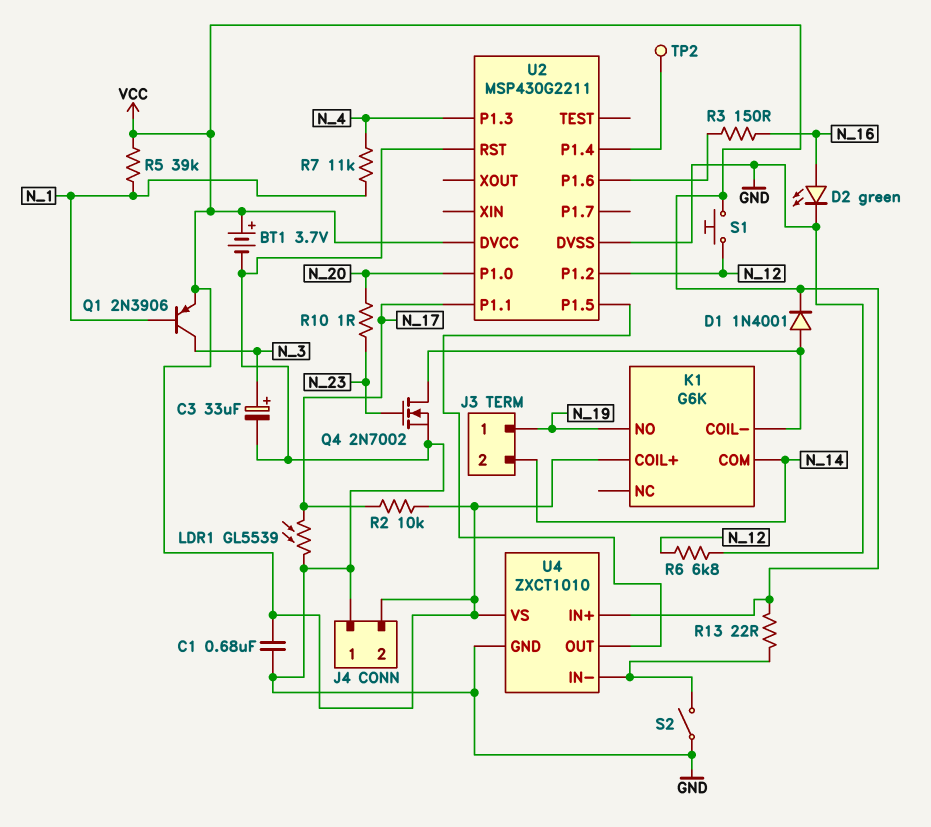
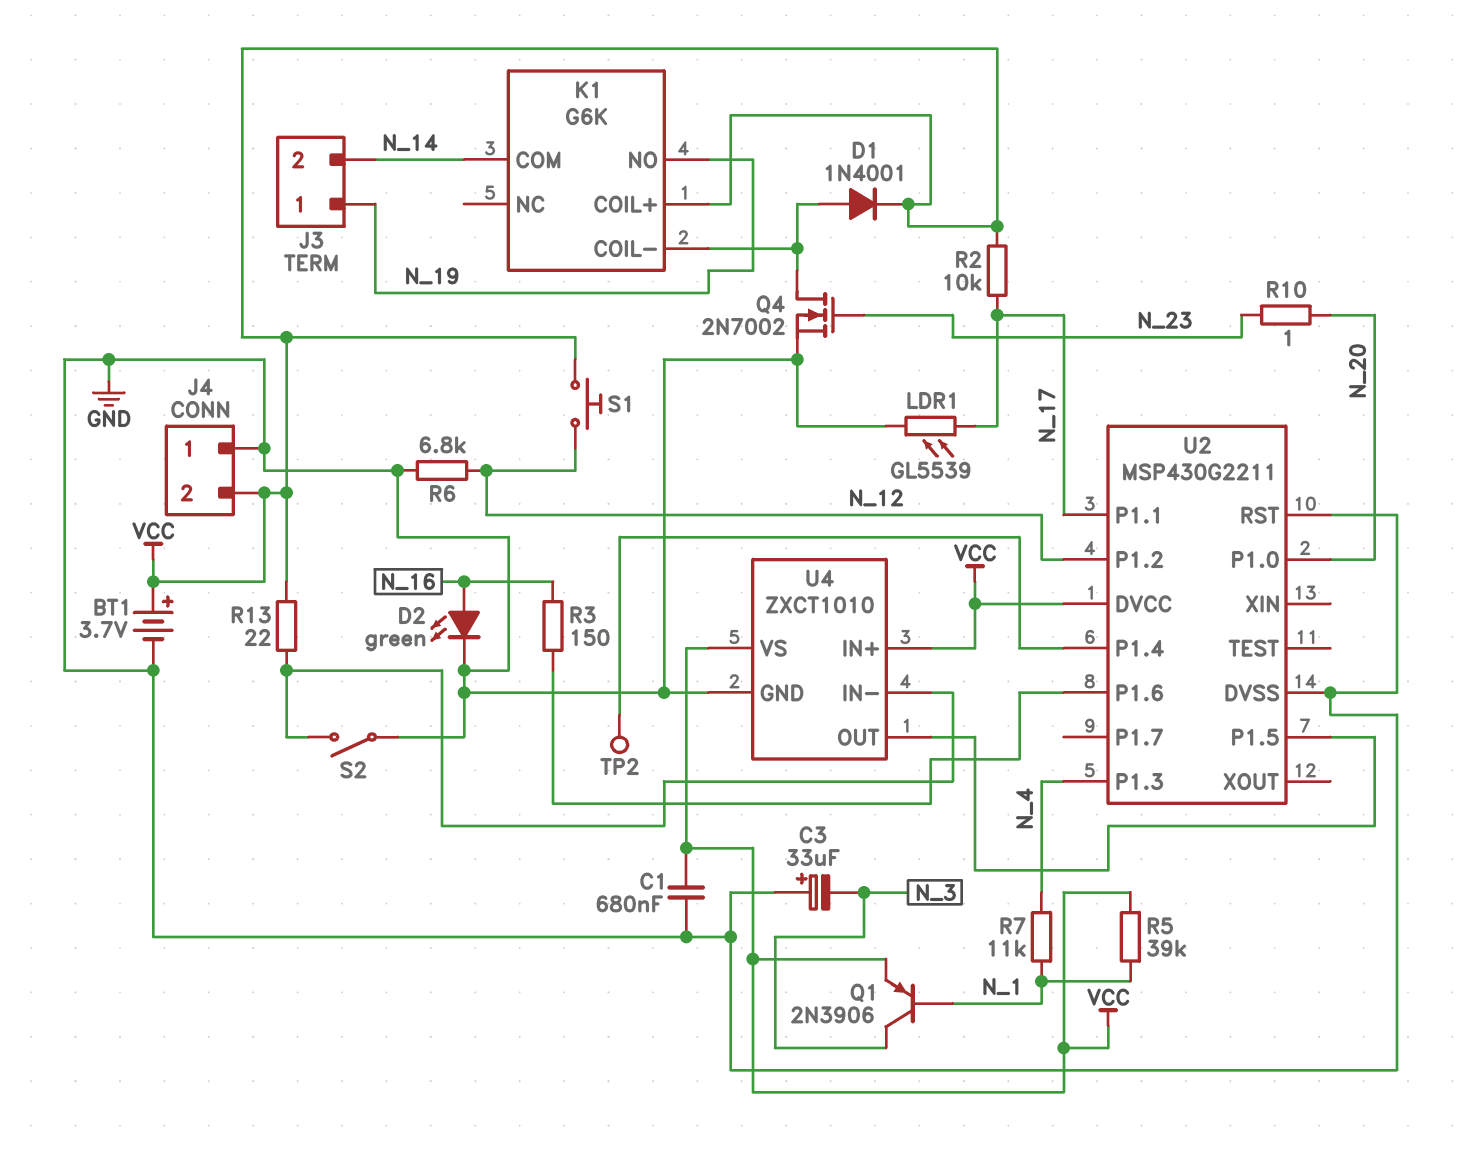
C3: 33uF (plus N_3, minus GND) -> 33uF (plus GND, minus N_3)

